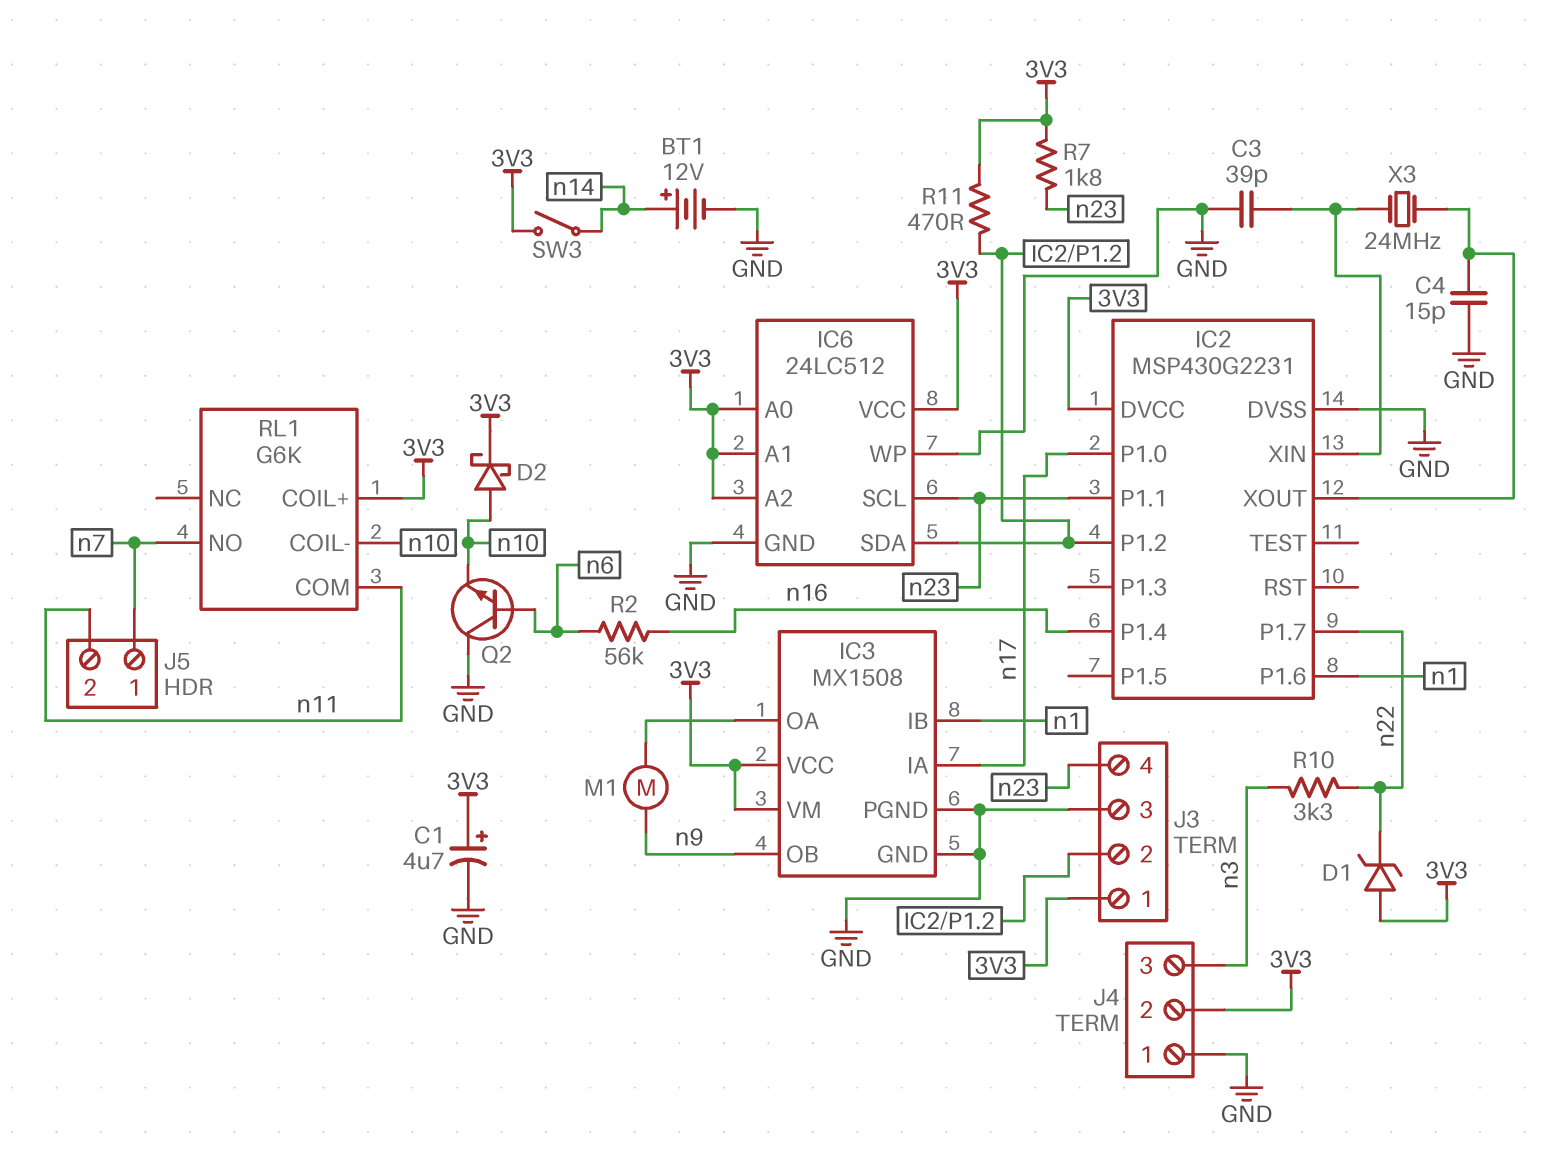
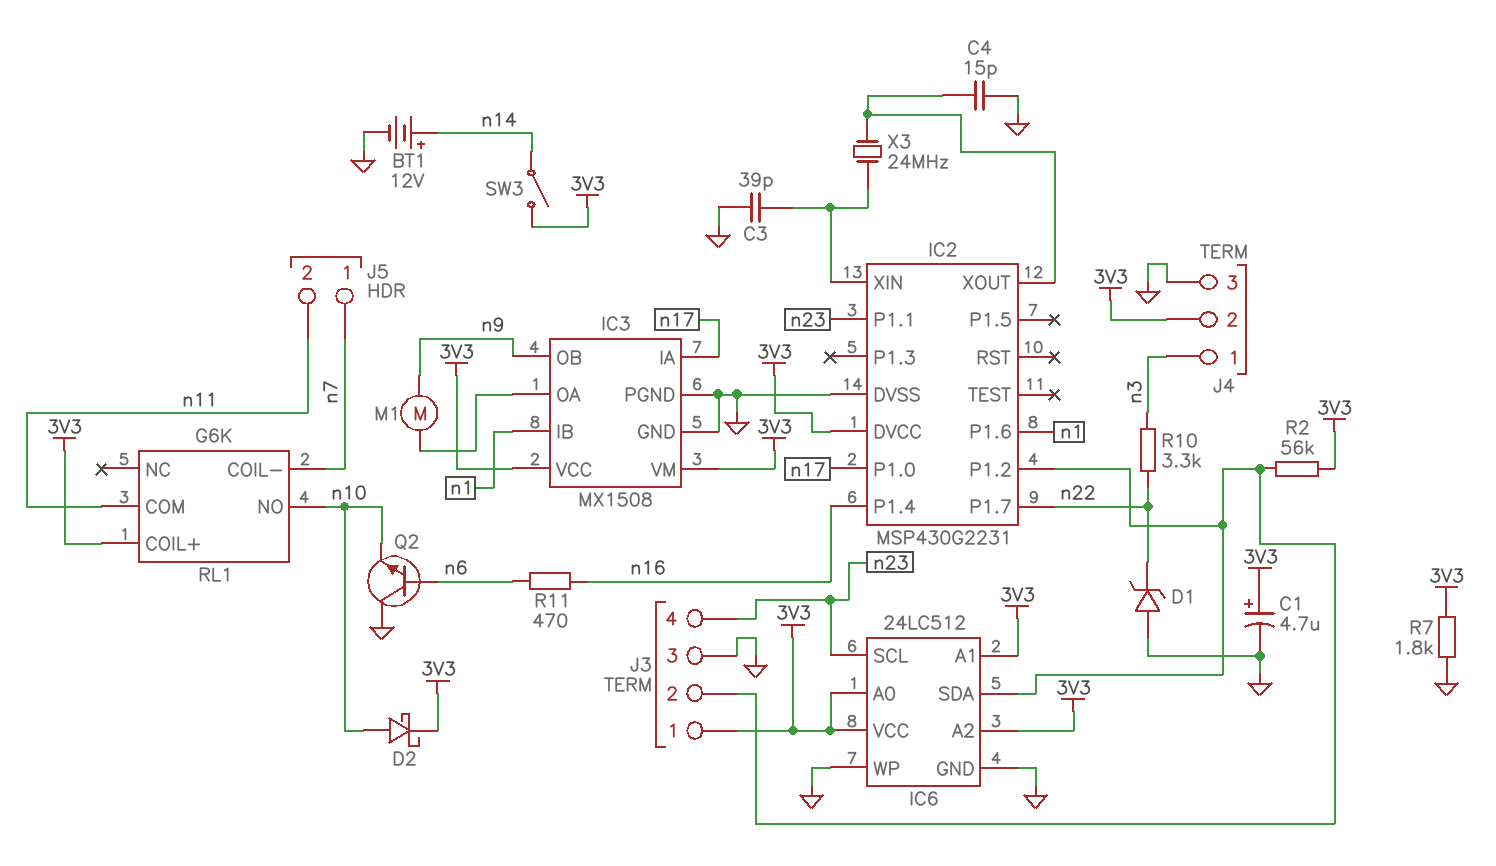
D1: zener (A 3V3, K n22) -> zener (A GND, K n22)
J4 pin 1: GND -> n3
J4 pin 3: n3 -> GND
R2: 56k (n6, n16) -> 56k (3V3, IC2/P1.2)
R7: 1.8k (3V3, n23) -> 1.8k (3V3, GND)
R11: 470 (3V3, IC2/P1.2) -> 470 (n6, n16)
RL1 pin COIL-: n10 -> n7
RL1 pin NO: n7 -> n10

